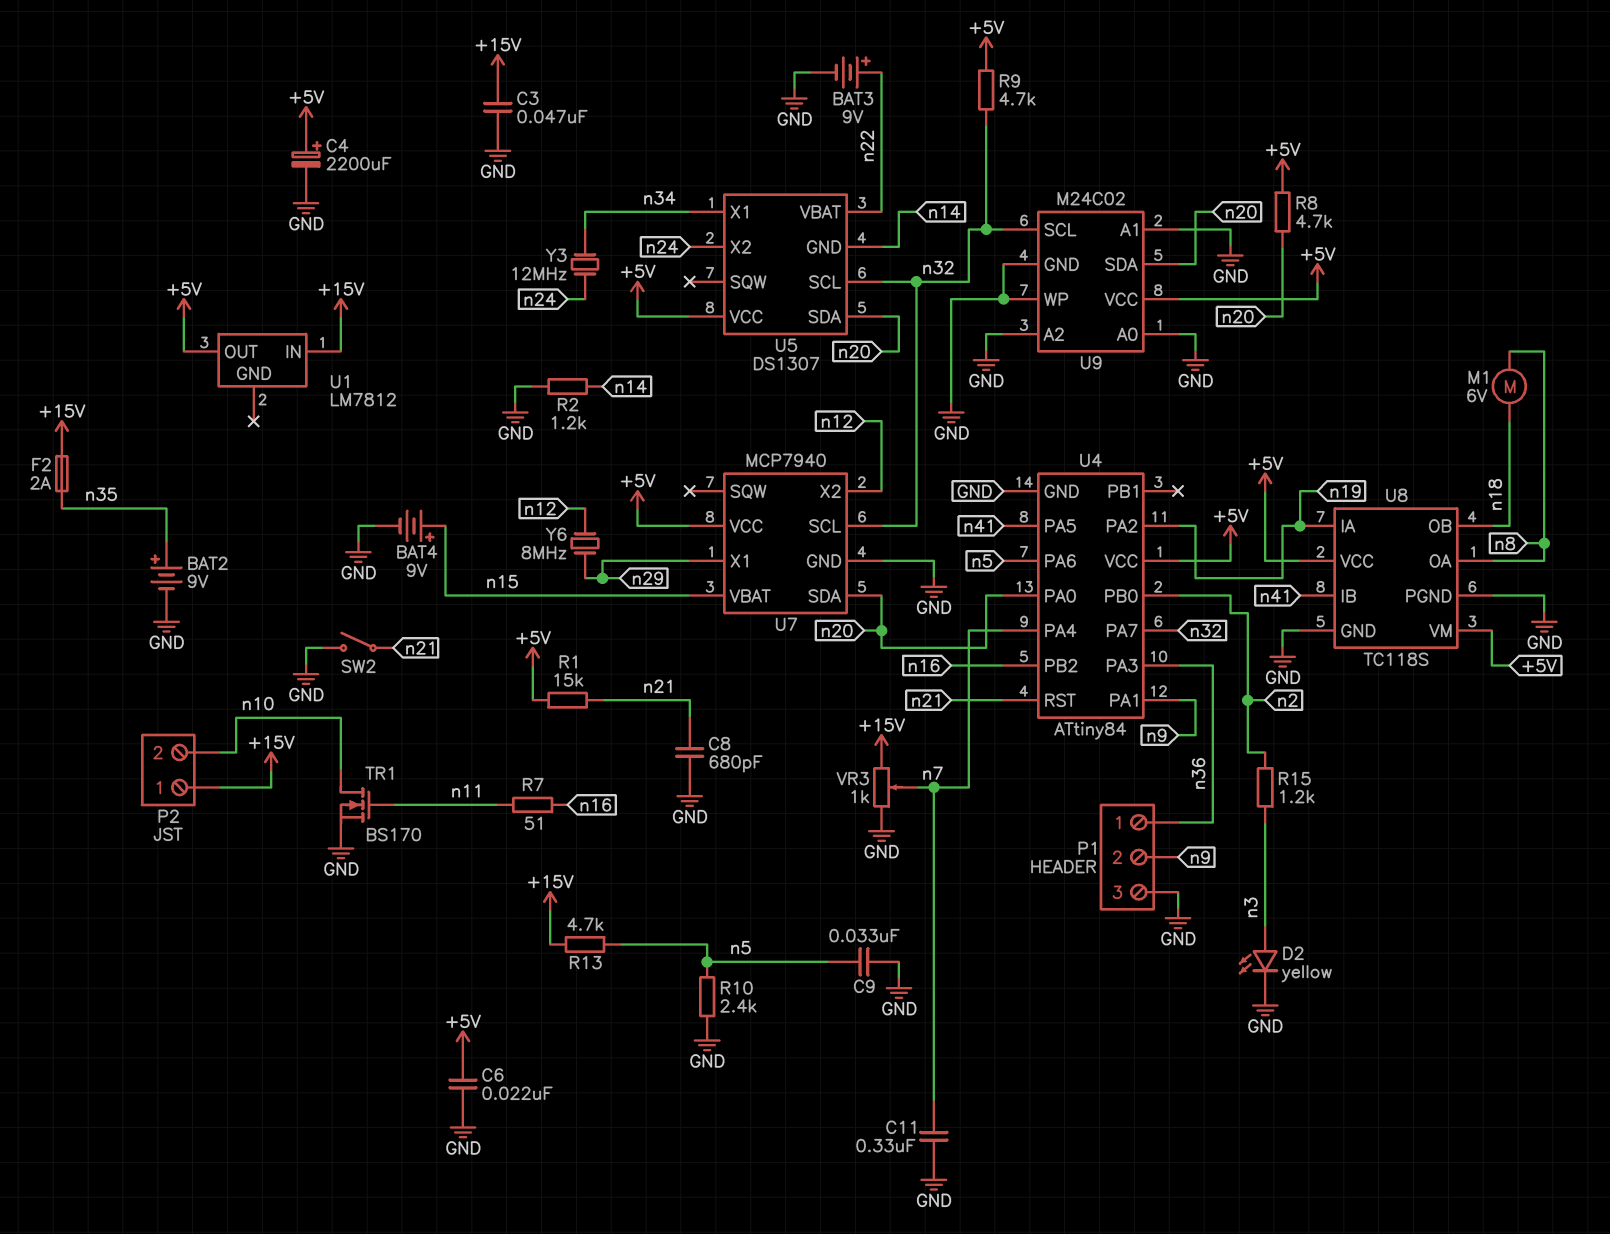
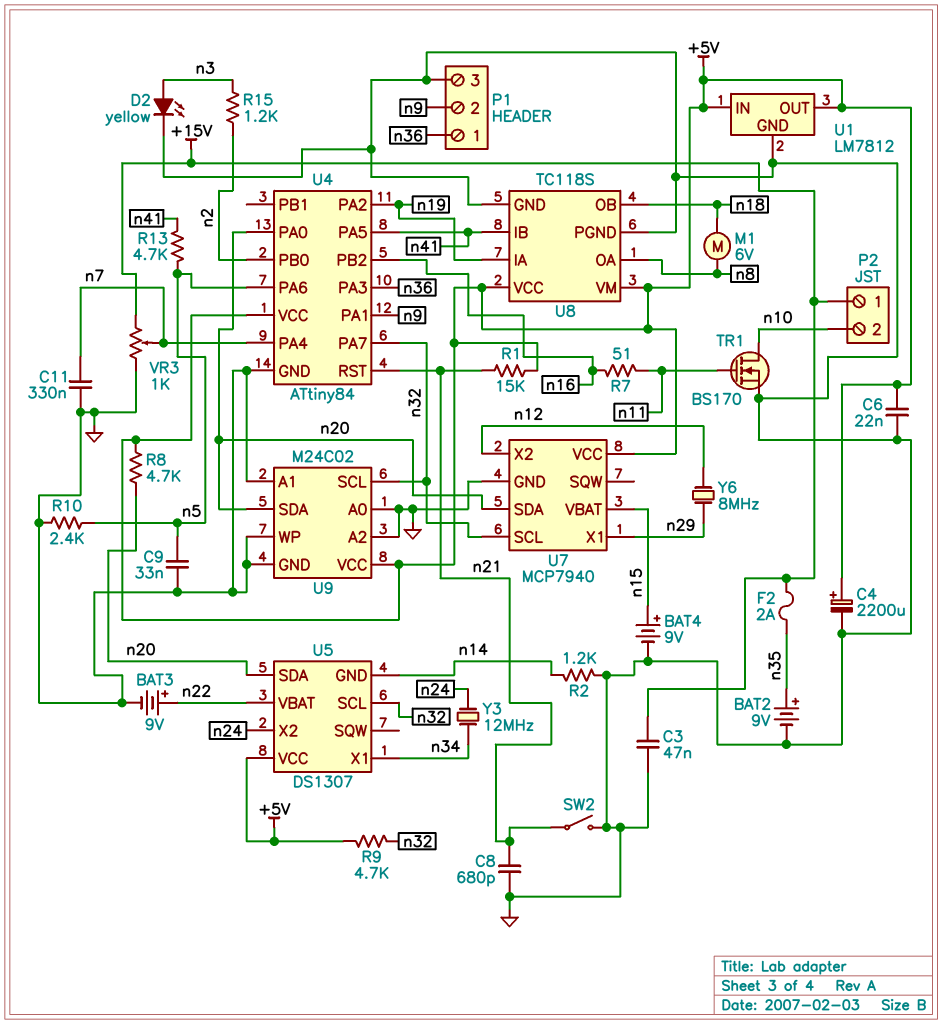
R13: 4.7k (+15V, n5) -> 4.7k (n5, n41)
U1 pin GND: none -> GND
U1 pin IN: +15V -> +5V

